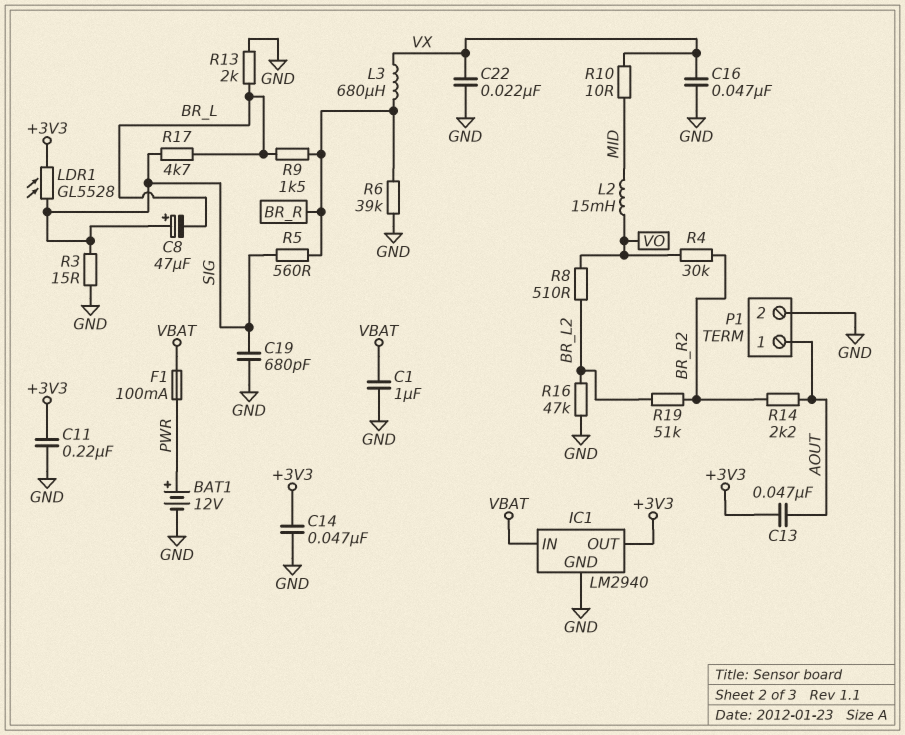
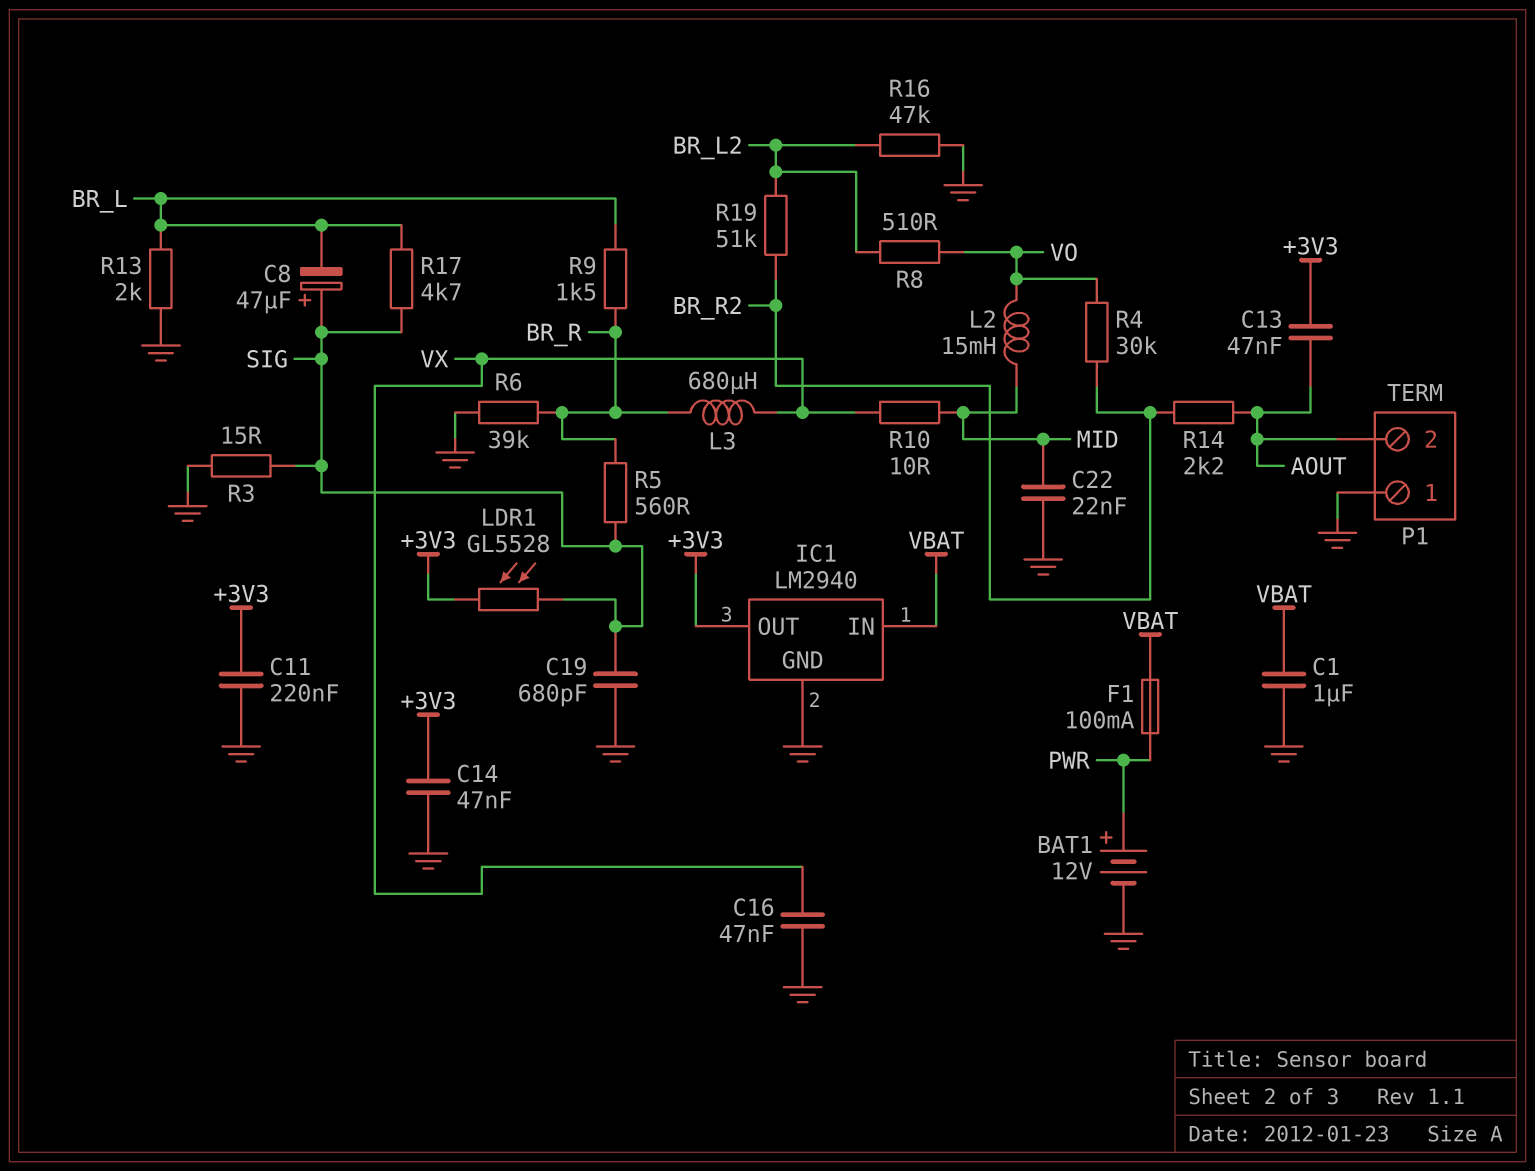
C22: 22nF (GND, VX) -> 22nF (GND, MID)
P1 pin 1: AOUT -> GND
P1 pin 2: GND -> AOUT

